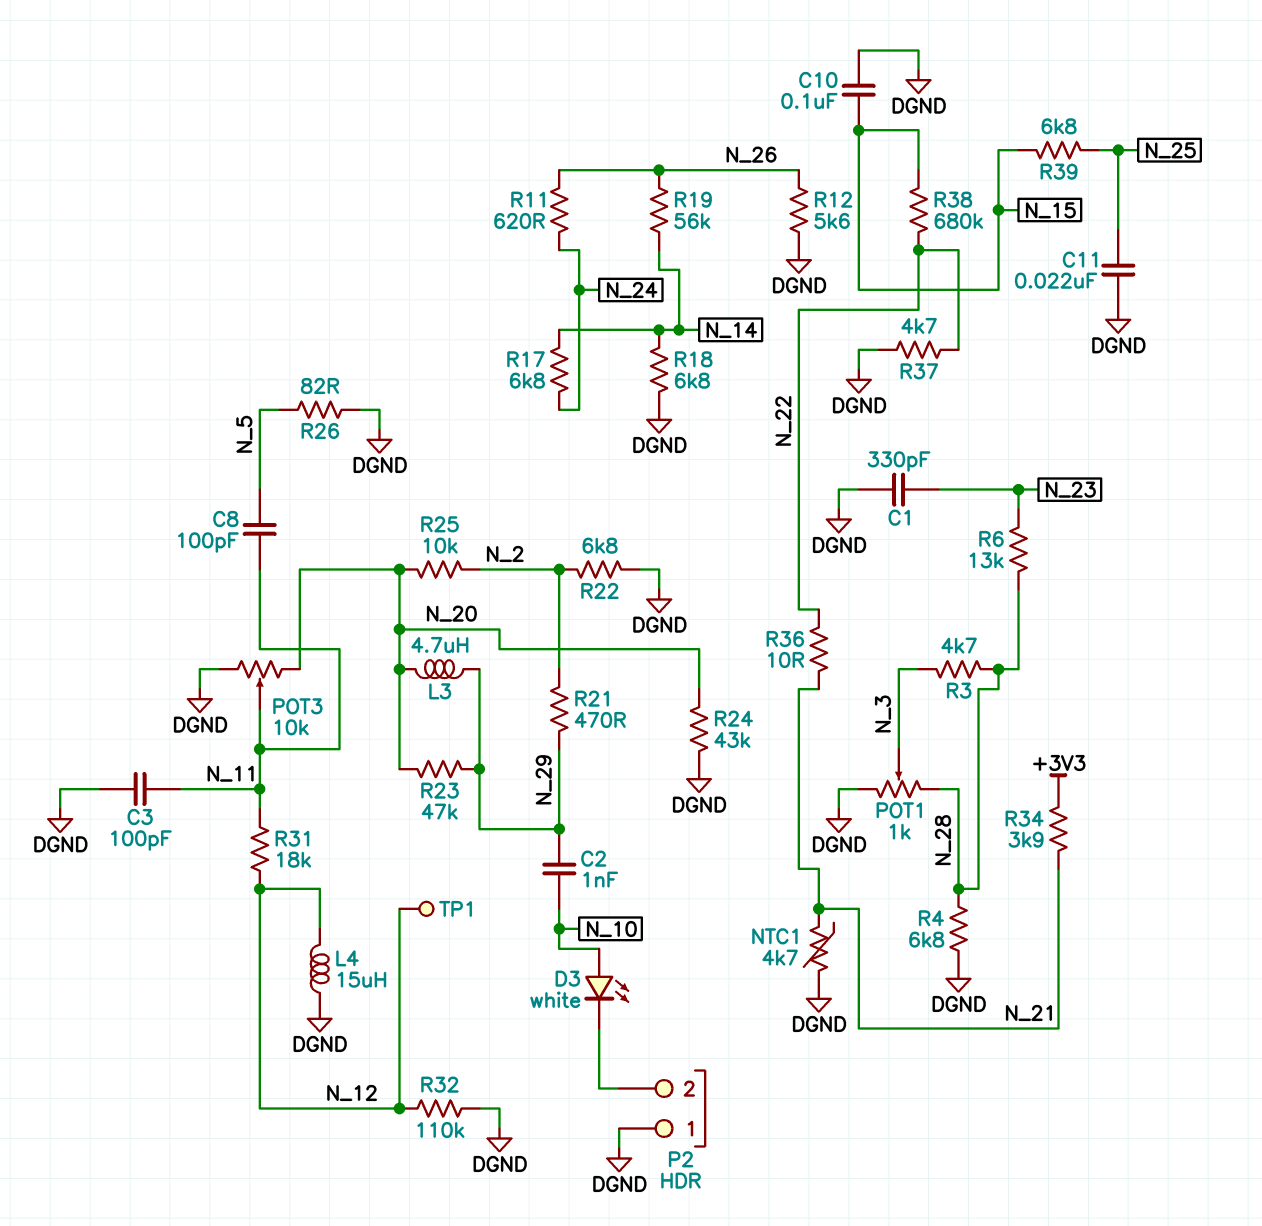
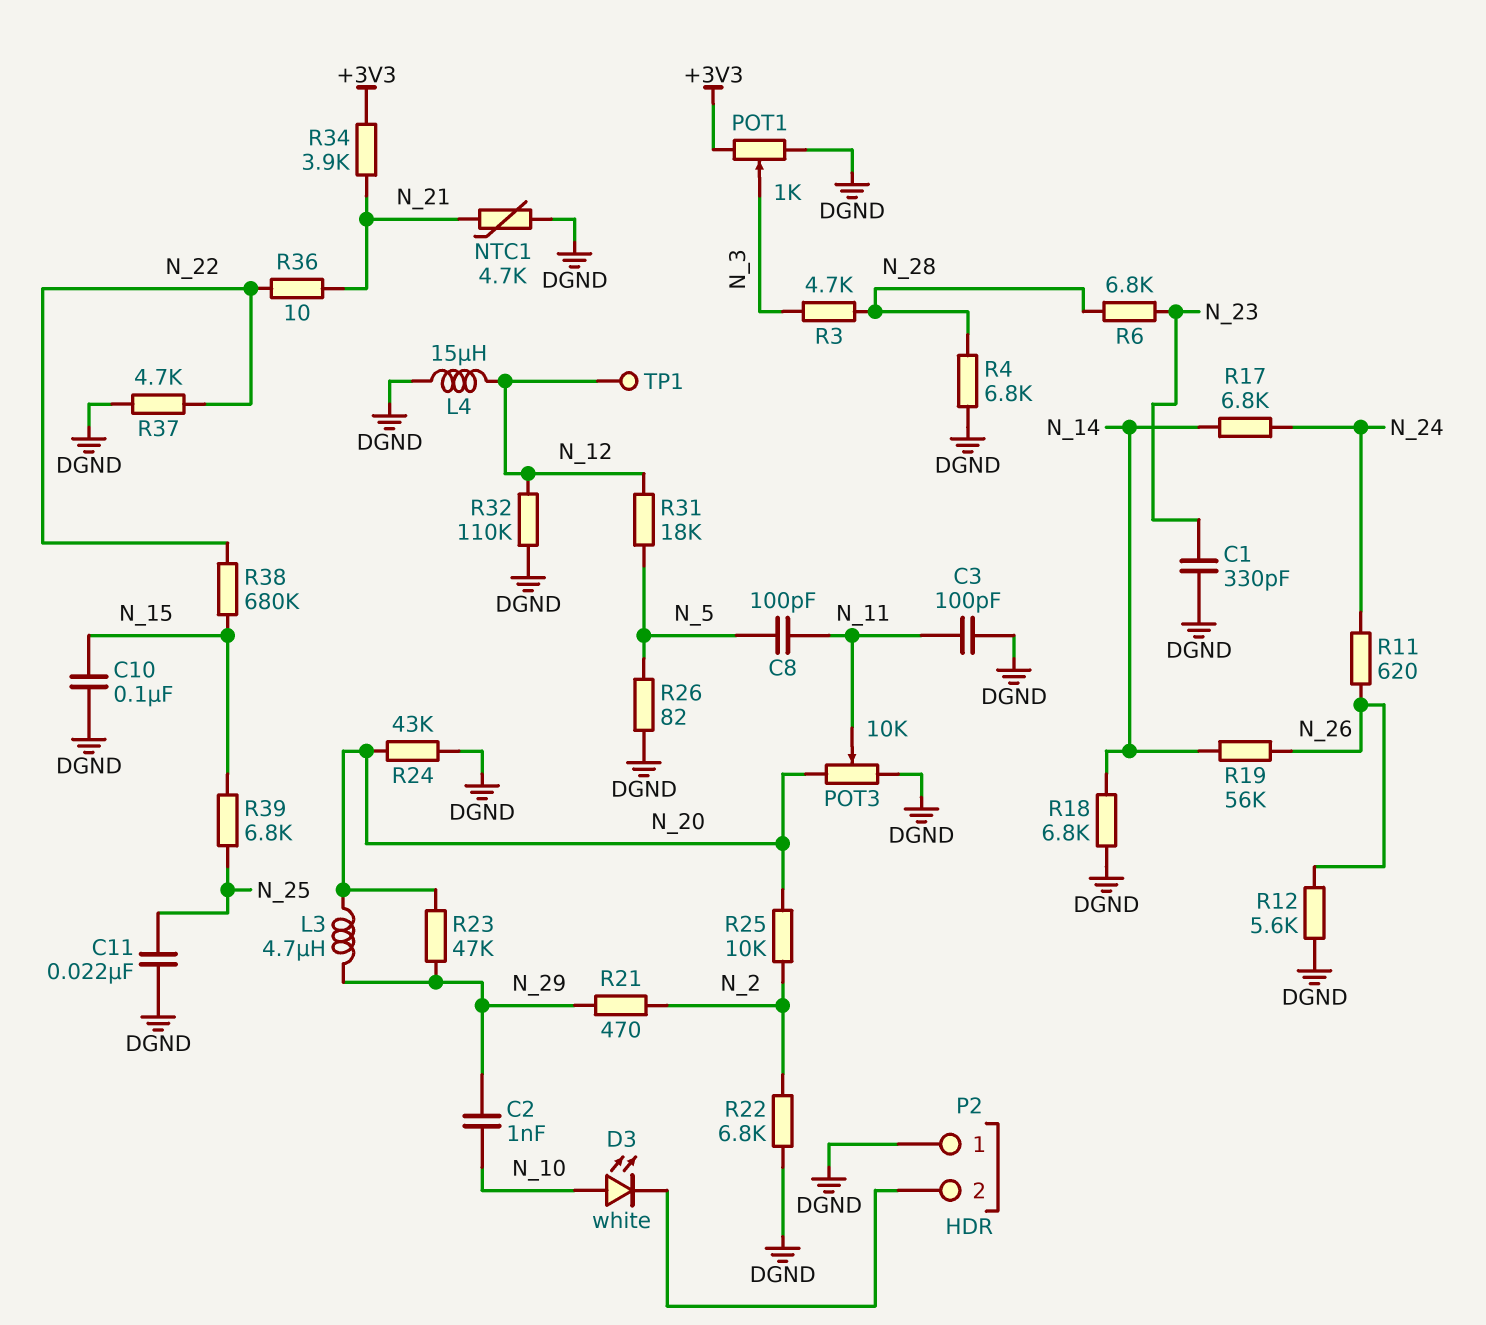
POT1: 1k (DGND, N_28, wiper N_3) -> 1k (+3V3, DGND, wiper N_3)
R6: 13k (N_23, N_28) -> 6.8k (N_23, N_28)
R31: 18k (N_11, N_12) -> 18k (N_5, N_12)

